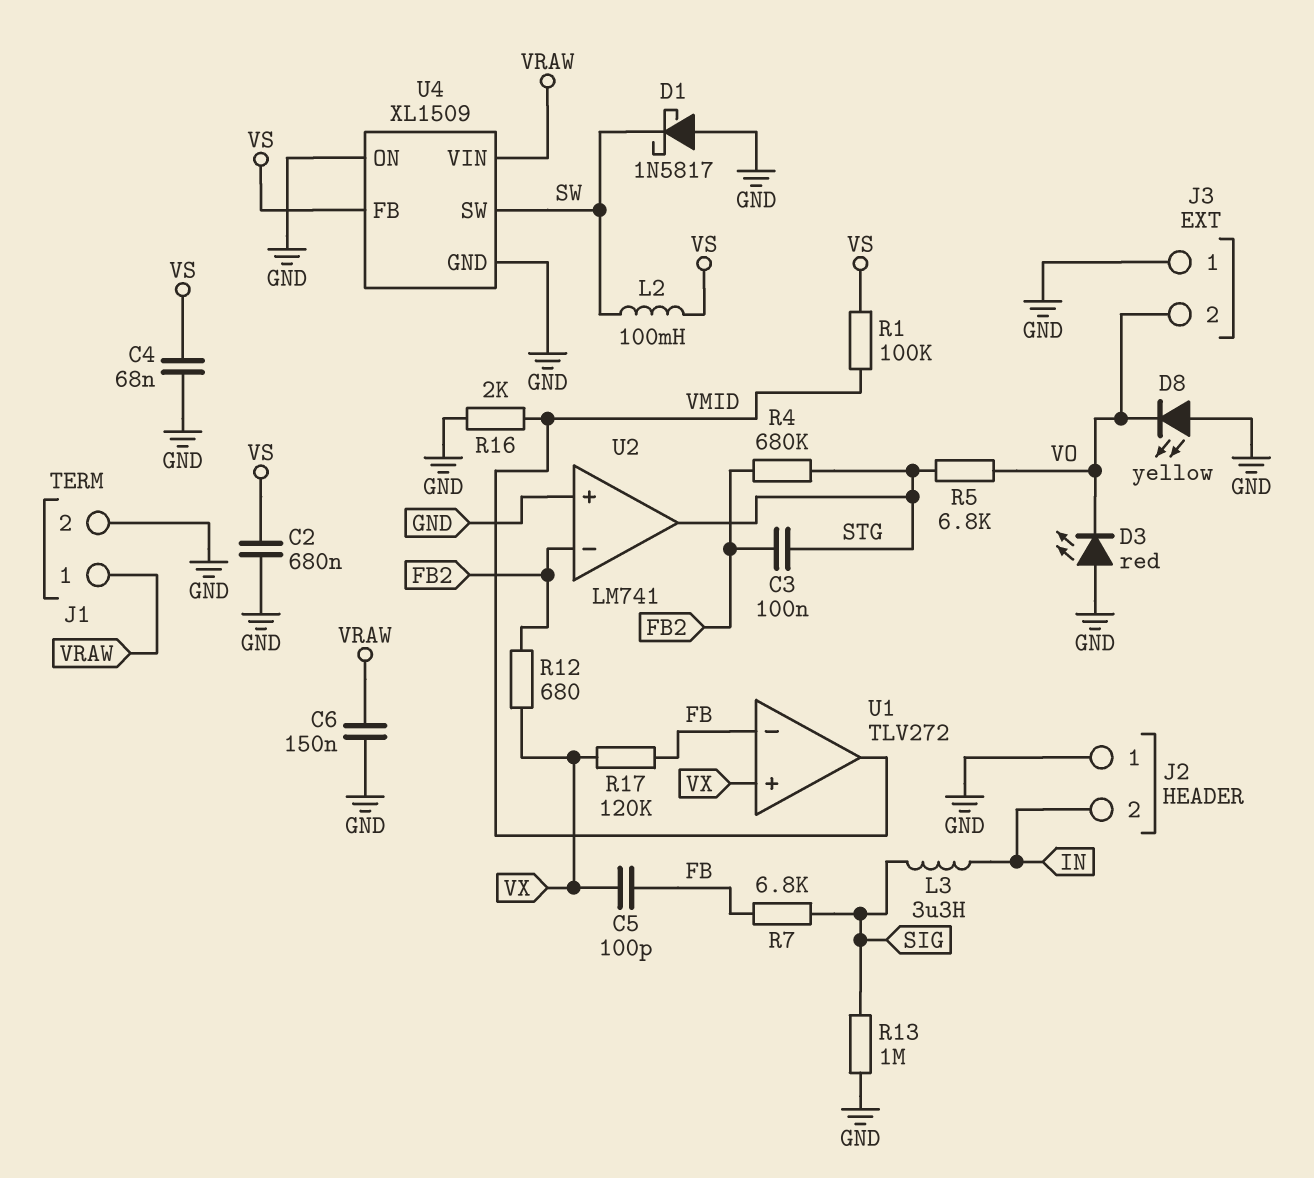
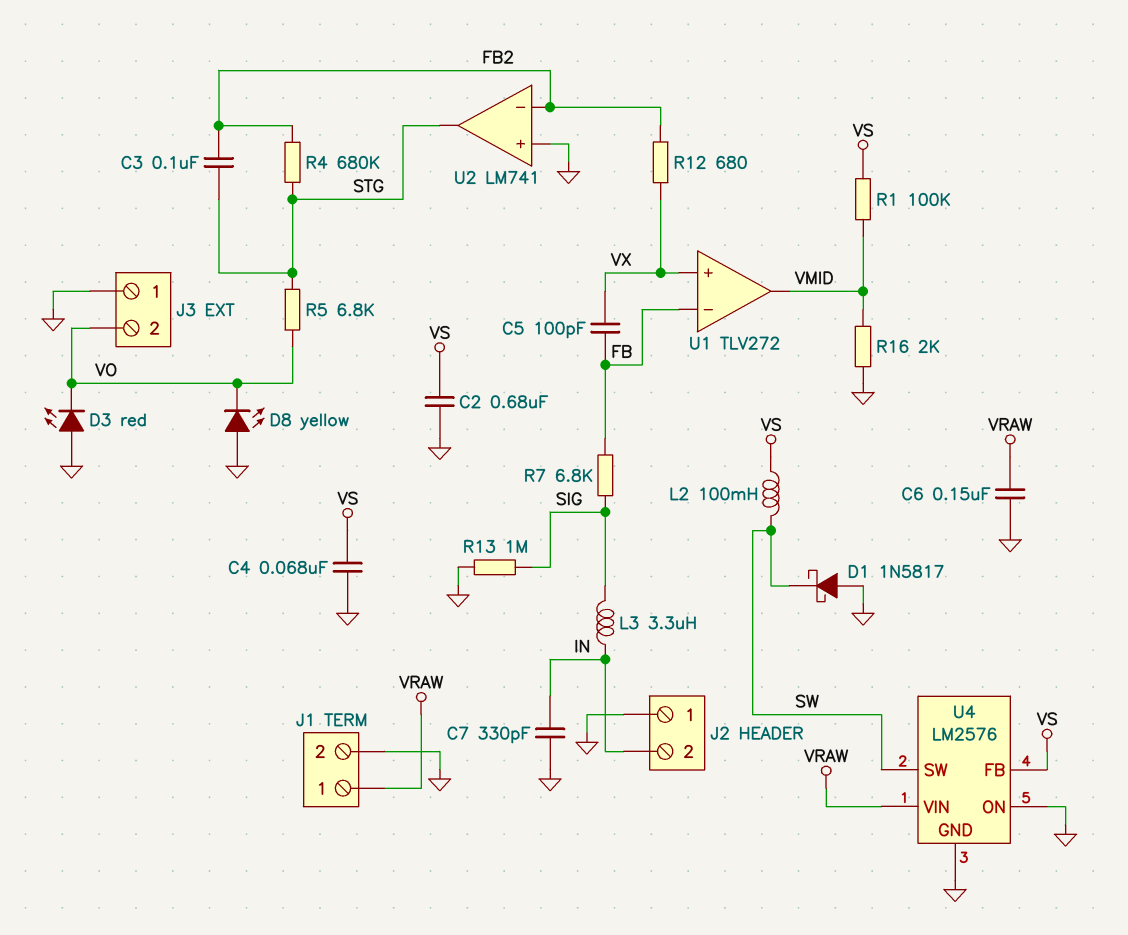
C7: none -> 330pF (GND, IN)
R17: 120k (FB, VX) -> none
U4: XL1509 -> LM2576

